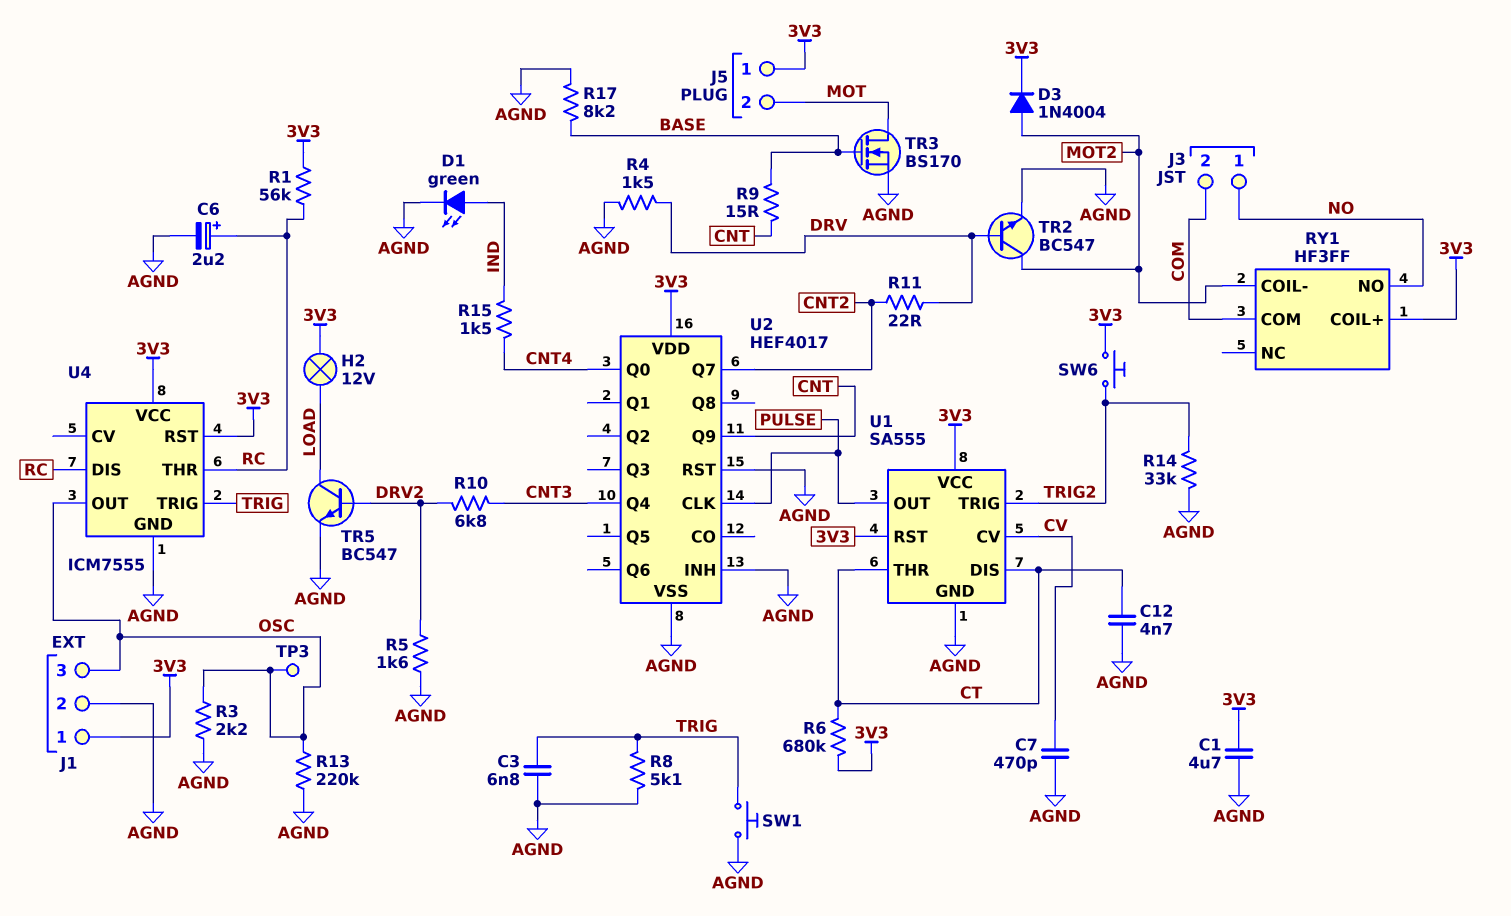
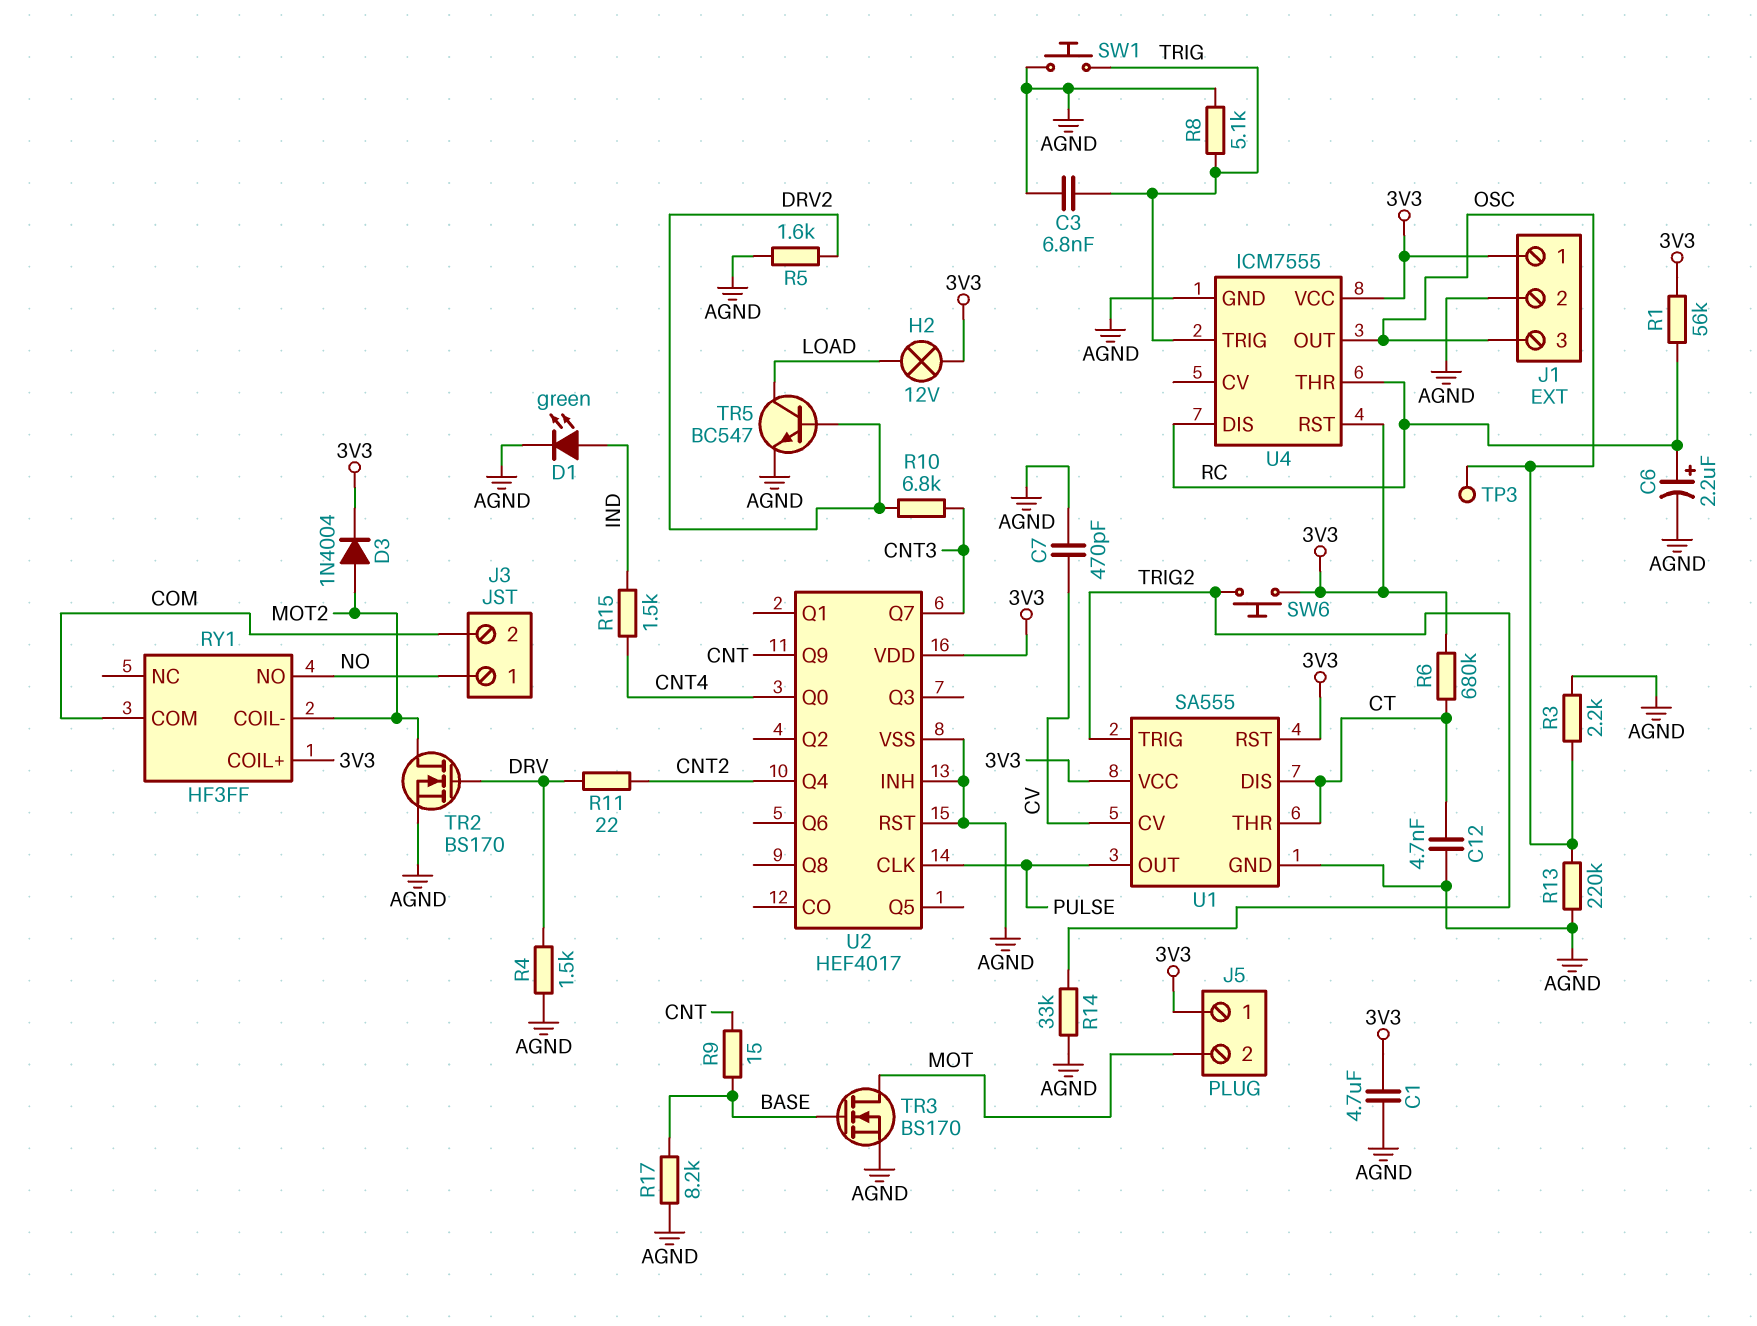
TR2: NPN BC547 (B DRV, C MOT2, E AGND) -> NMOS BS170 (G DRV, D MOT2, S AGND)
U2 pin Q4: CNT3 -> CNT2
U2 pin Q7: CNT2 -> CNT3

